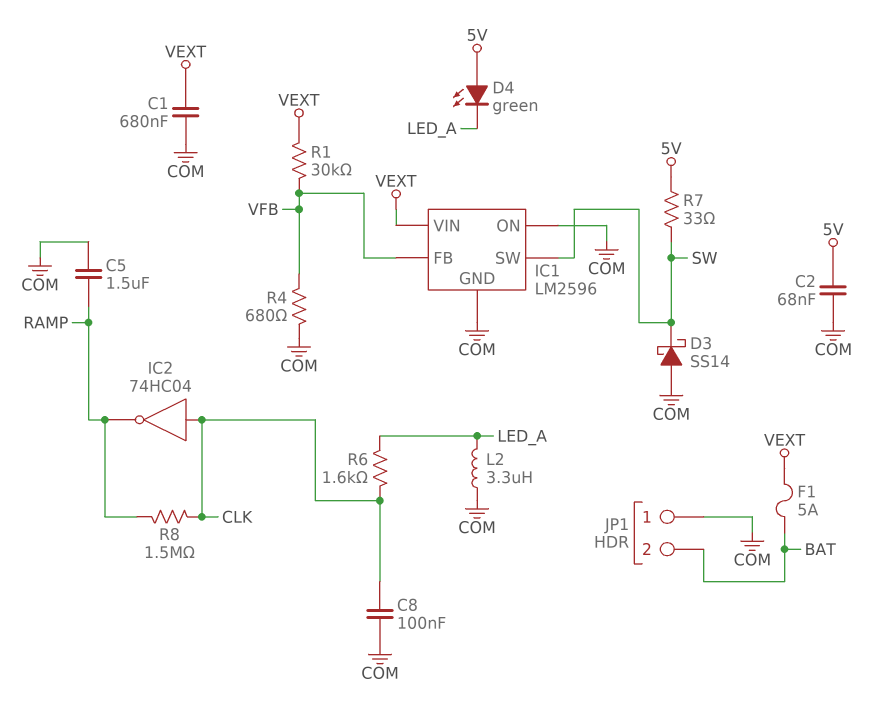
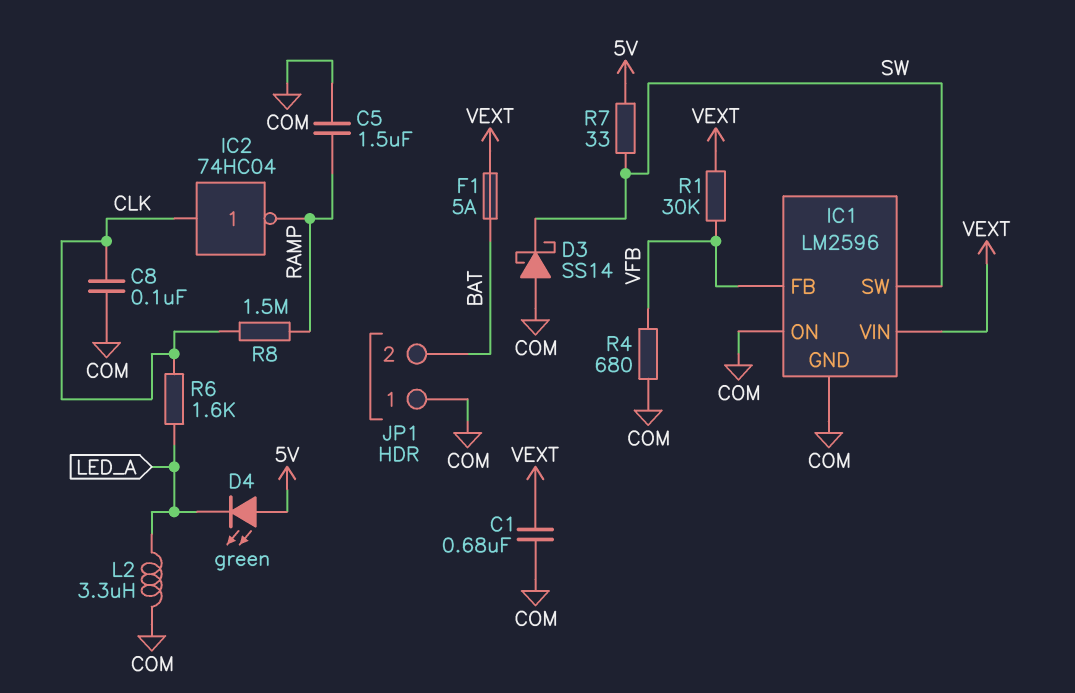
C2: 68nF (5V, COM) -> none

